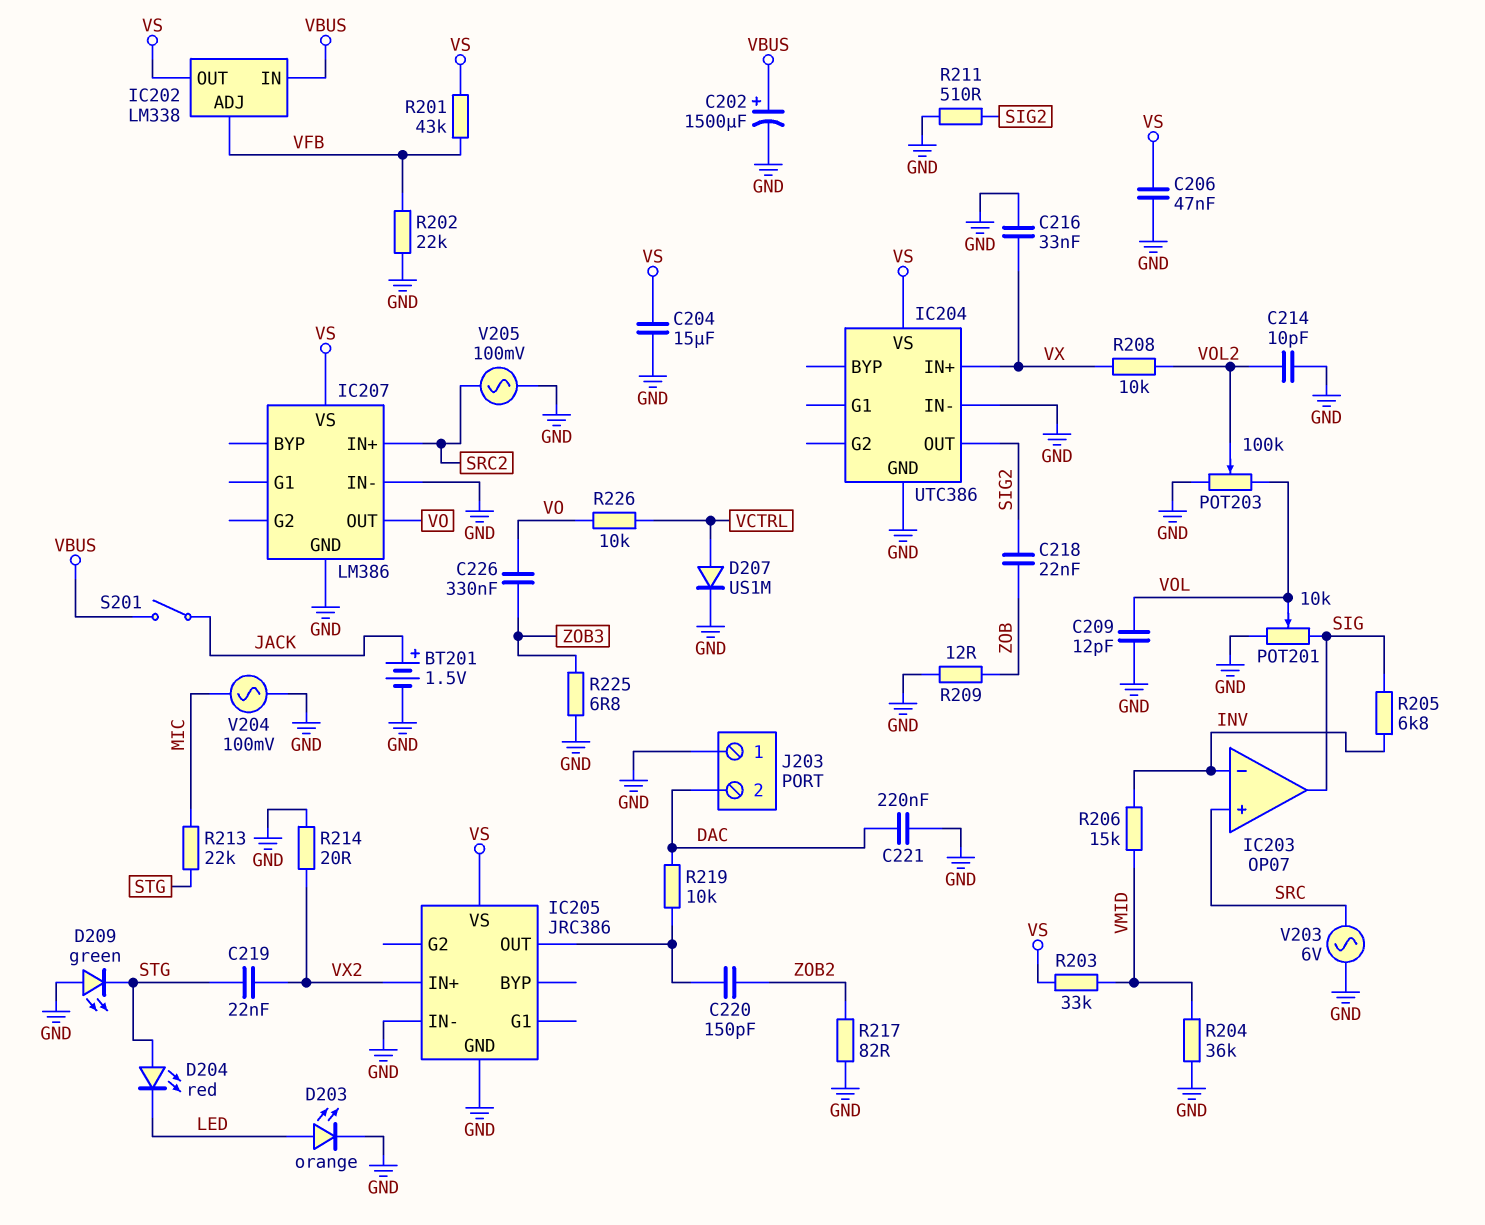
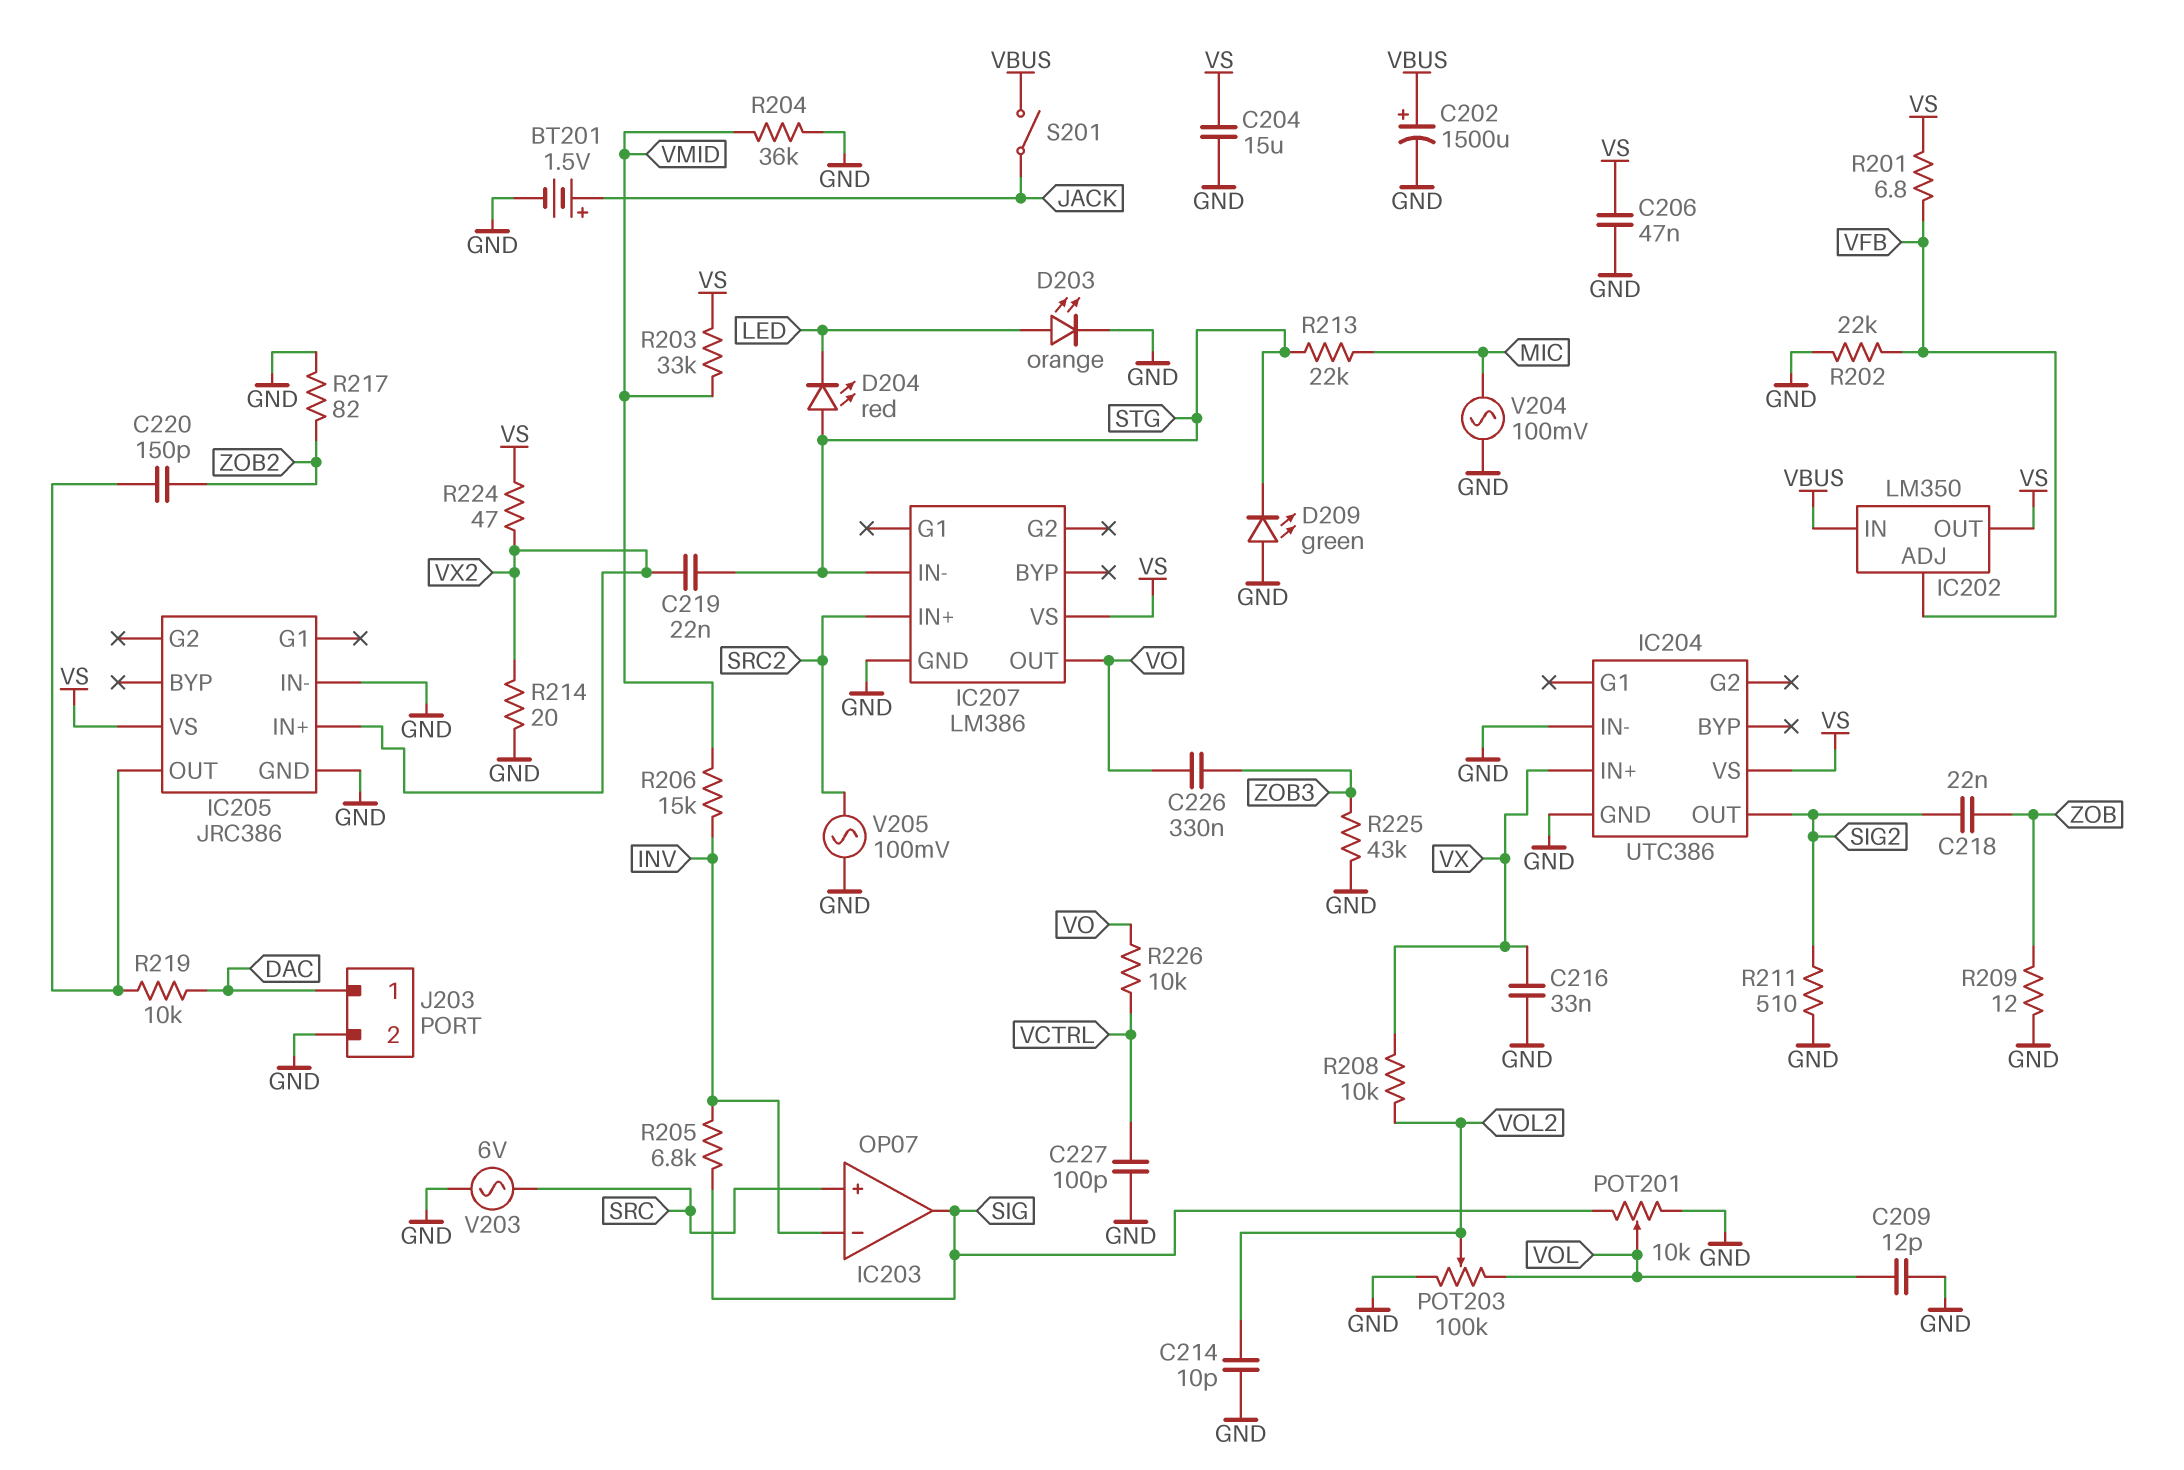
C221: 220nF (DAC, GND) -> none
C227: none -> 100pF (GND, VCTRL)
D207: diode US1M (A VCTRL, K GND) -> none
IC202: LM338 -> LM350
IC207 pin IN-: GND -> STG
J203 pin 1: GND -> DAC
J203 pin 2: DAC -> GND
R201: 43k (VFB, VS) -> 6.8 (VFB, VS)
R224: none -> 47 (VS, VX2)
R225: 6.8 (GND, ZOB3) -> 43k (GND, ZOB3)

